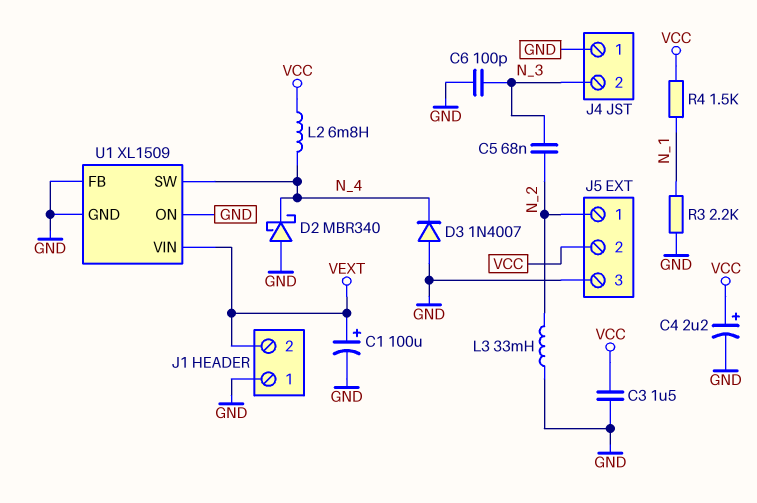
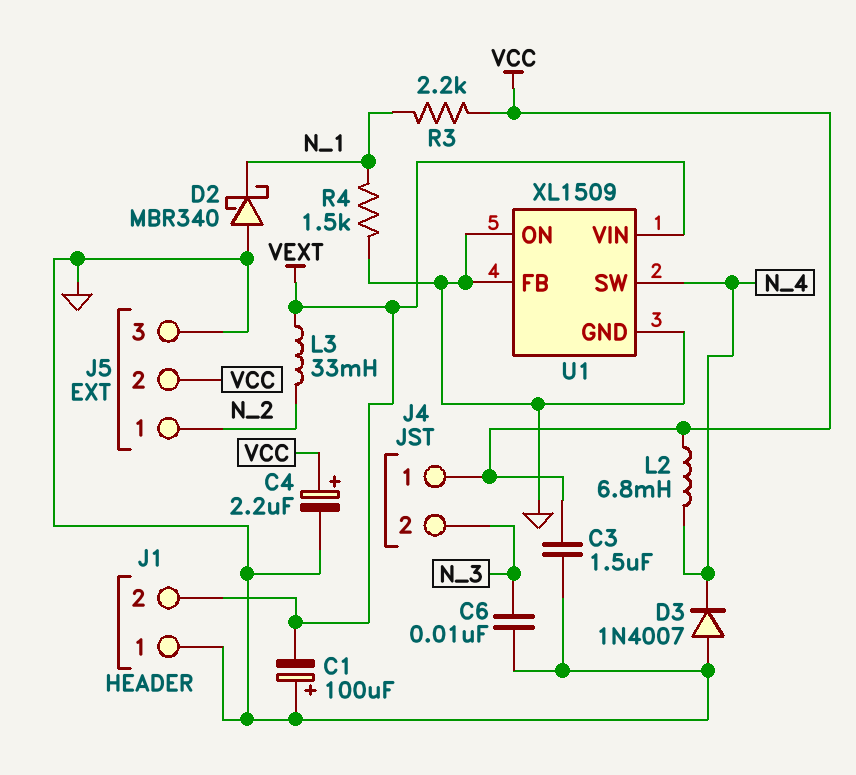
C1: 100uF (plus VEXT, minus GND) -> 100uF (plus GND, minus VEXT)
C5: 68nF (N_2, N_3) -> none
C6: 100pF (GND, N_3) -> 10nF (GND, N_3)
D2: schottky MBR340 (A GND, K N_4) -> schottky MBR340 (A GND, K N_1)
J4 pin 1: GND -> VCC
L3: 33mH (GND, N_2) -> 33mH (N_2, VEXT)
R3: 2.2k (GND, N_1) -> 2.2k (N_1, VCC)
R4: 1.5k (N_1, VCC) -> 1.5k (GND, N_1)

